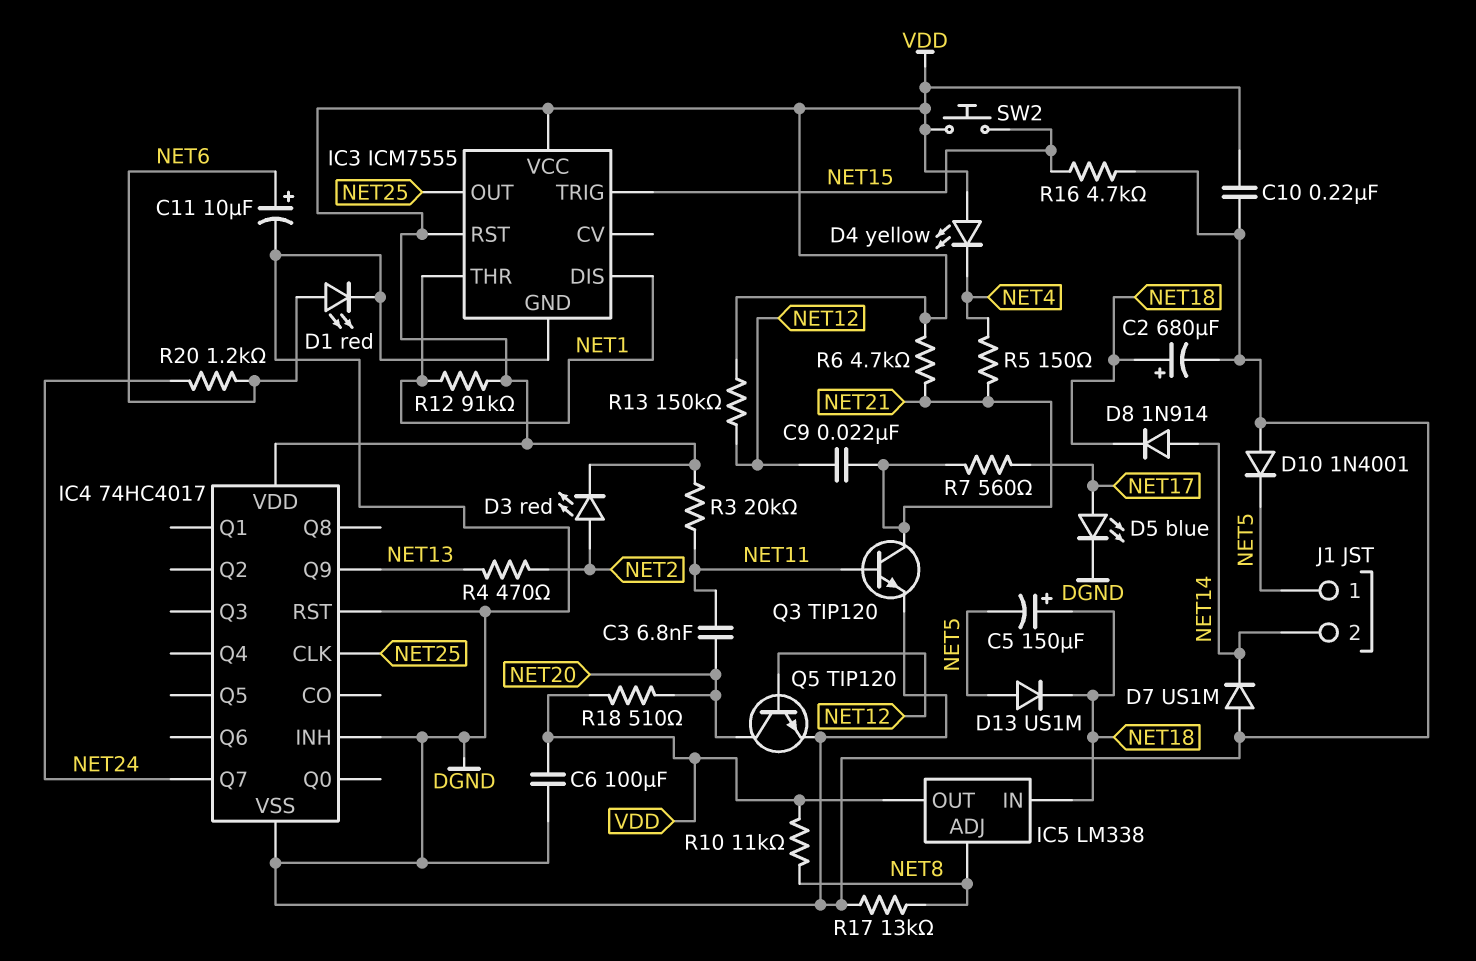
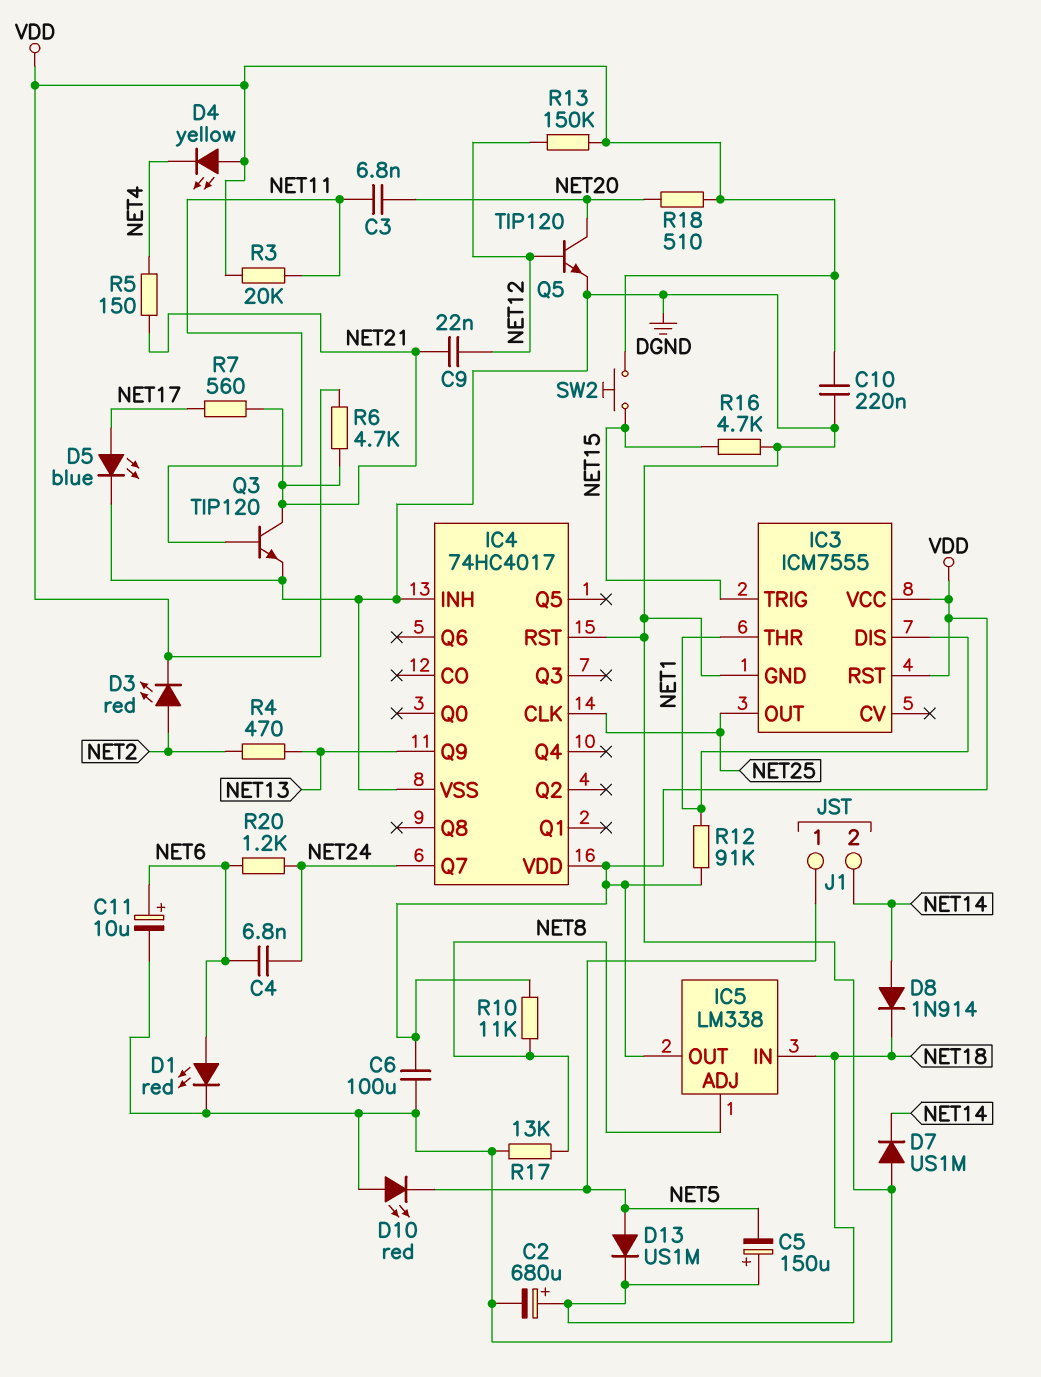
C4: none -> 6.8nF (NET6, NET24)
D10: diode 1N4001 (A DGND, K NET5) -> LED red (A DGND, K NET5)

